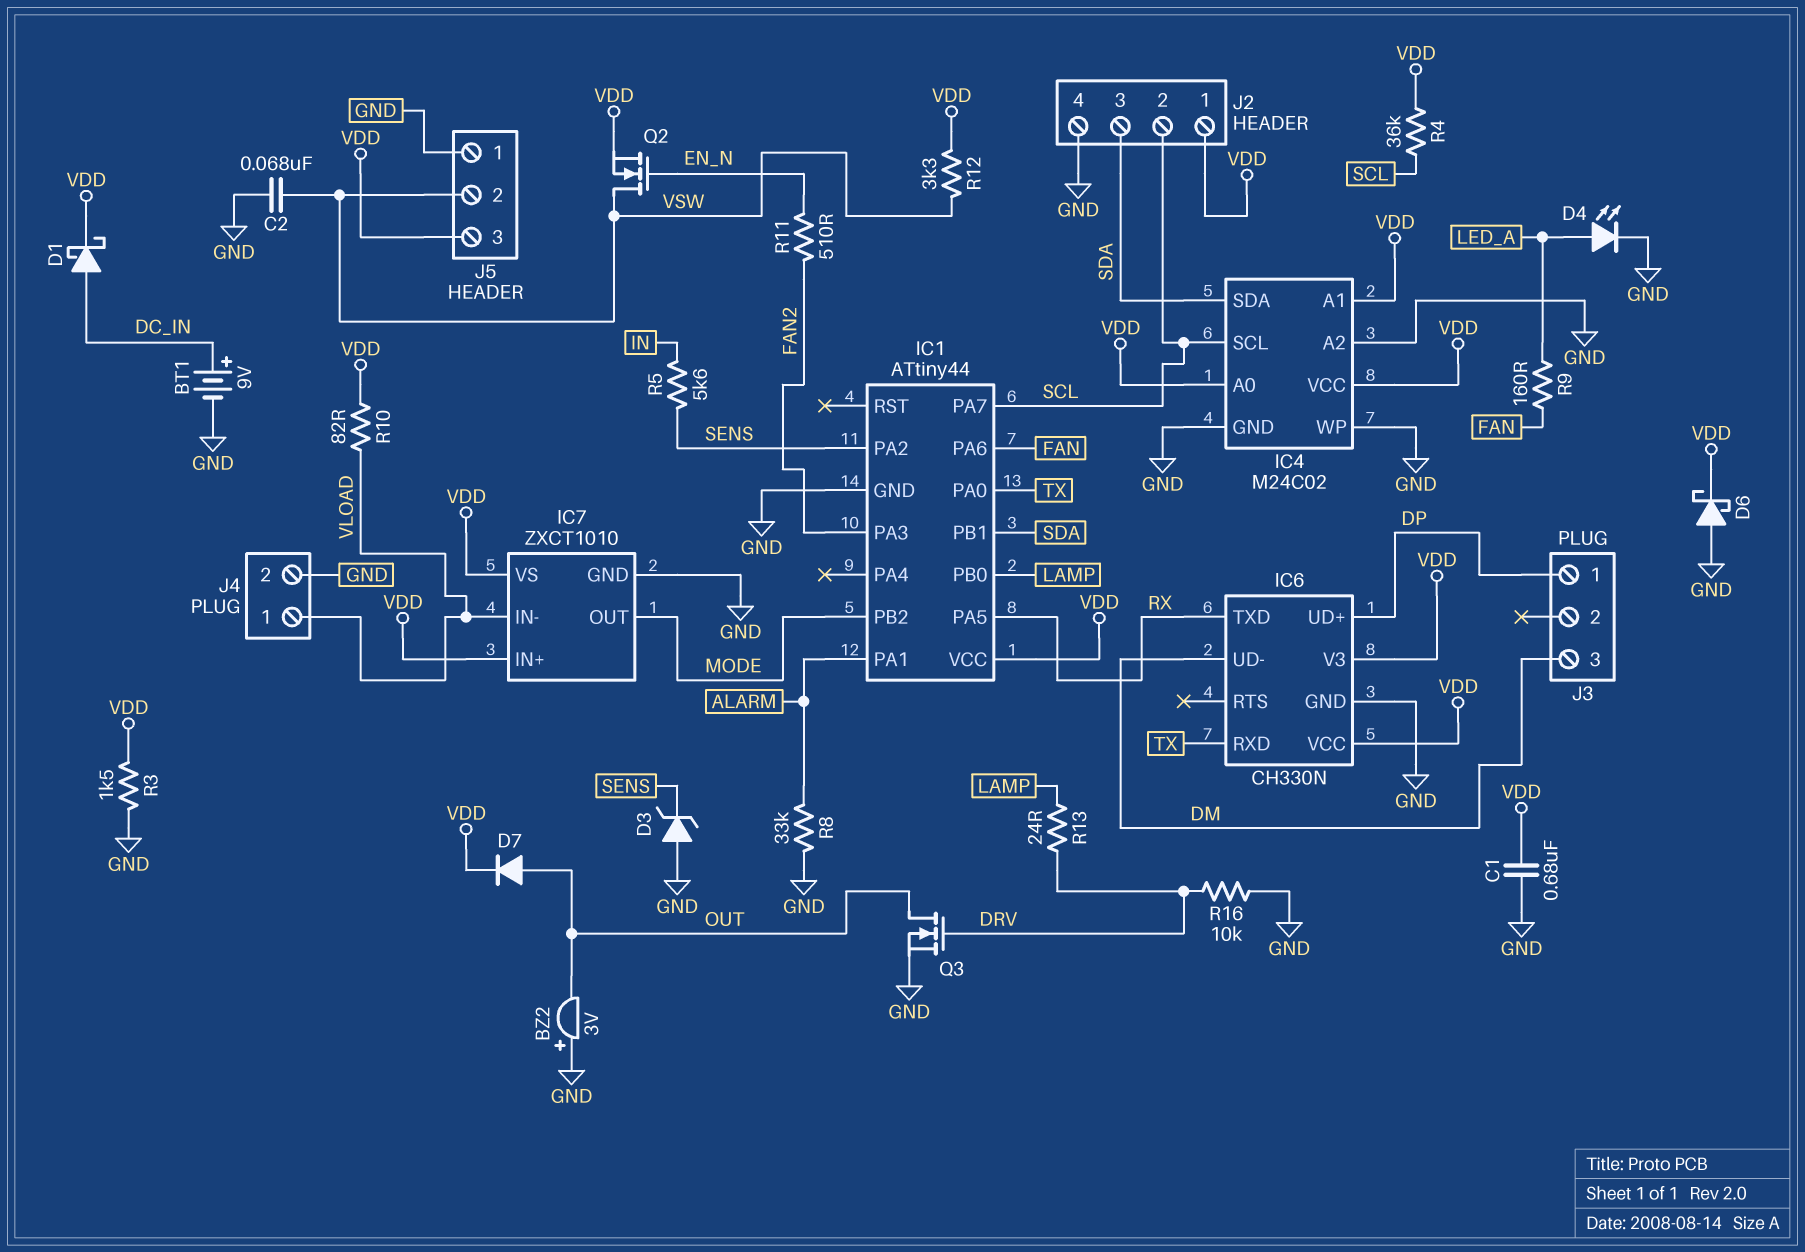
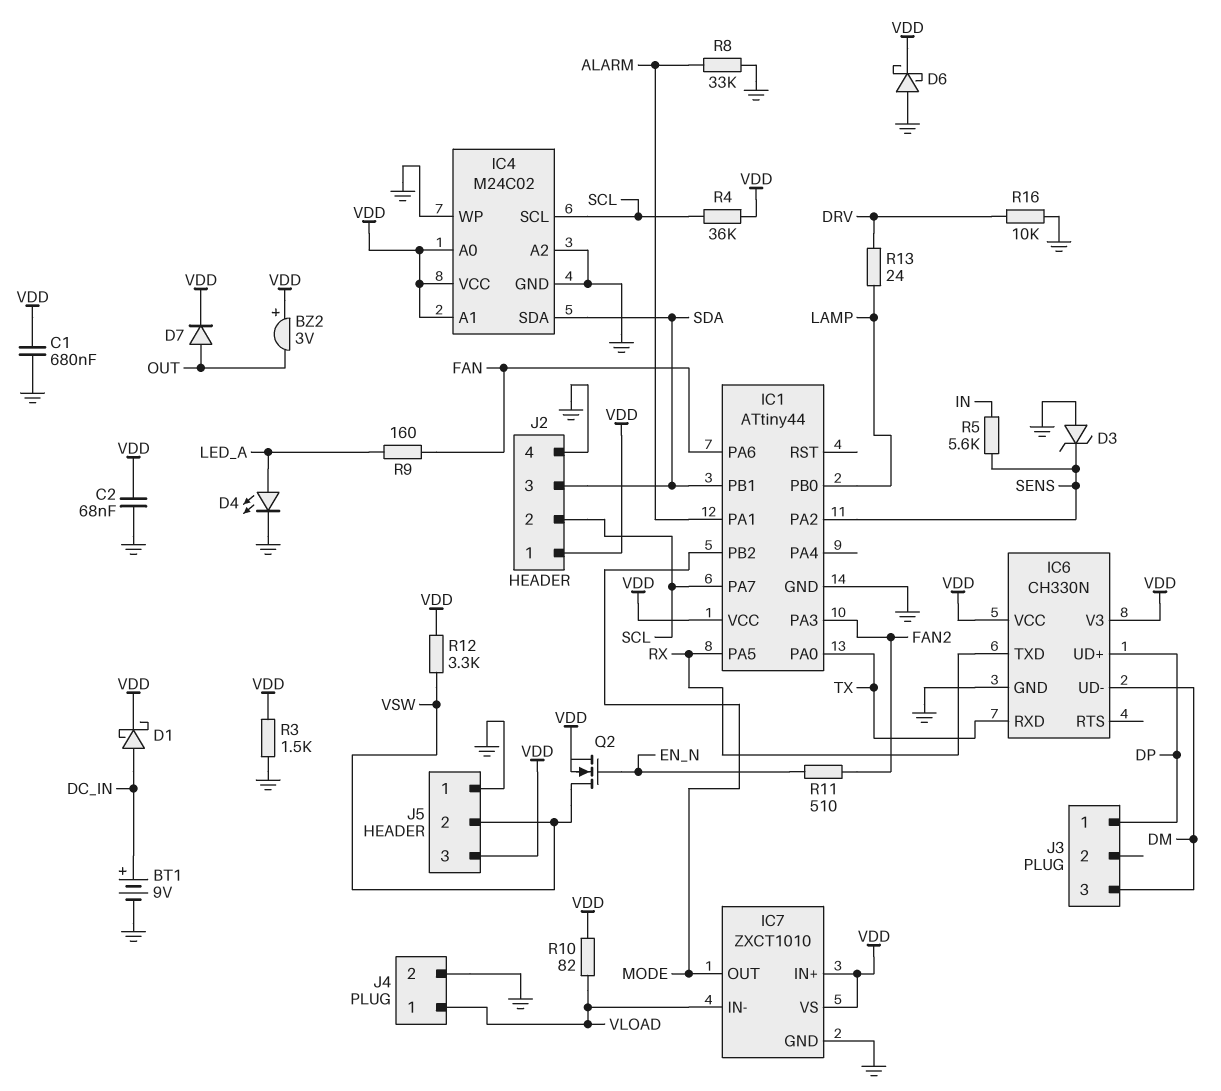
BZ2: buzzer 3V (plus GND, minus OUT) -> buzzer 3V (plus VDD, minus OUT)
C2: 68nF (GND, VSW) -> 68nF (GND, VDD)
Q3: NMOS (G DRV, D OUT, S GND) -> none

